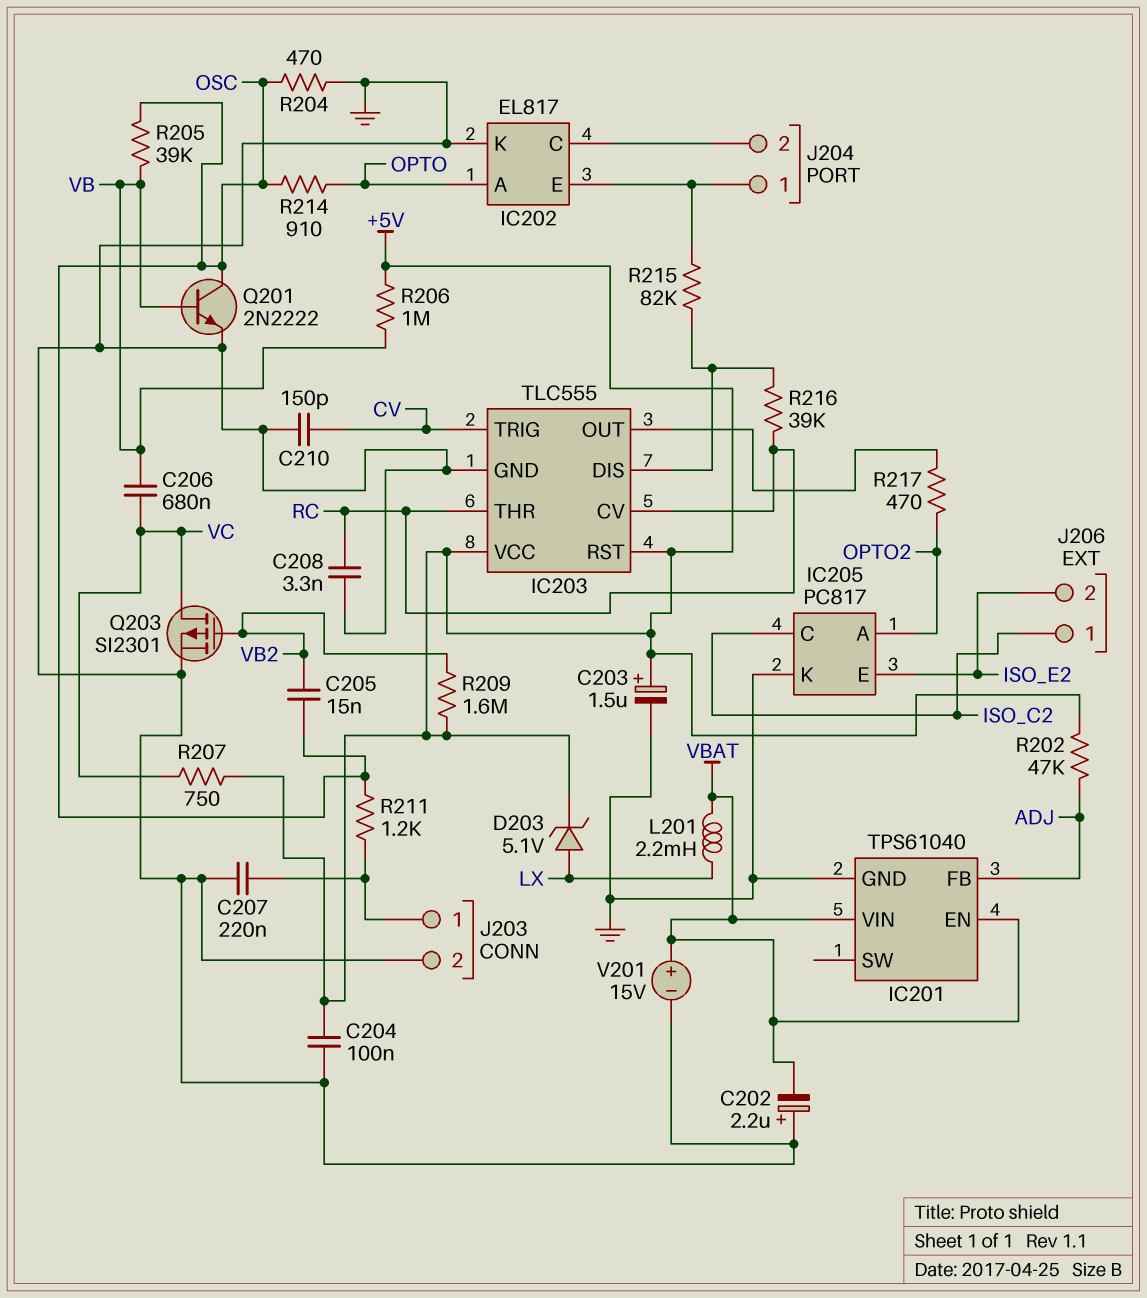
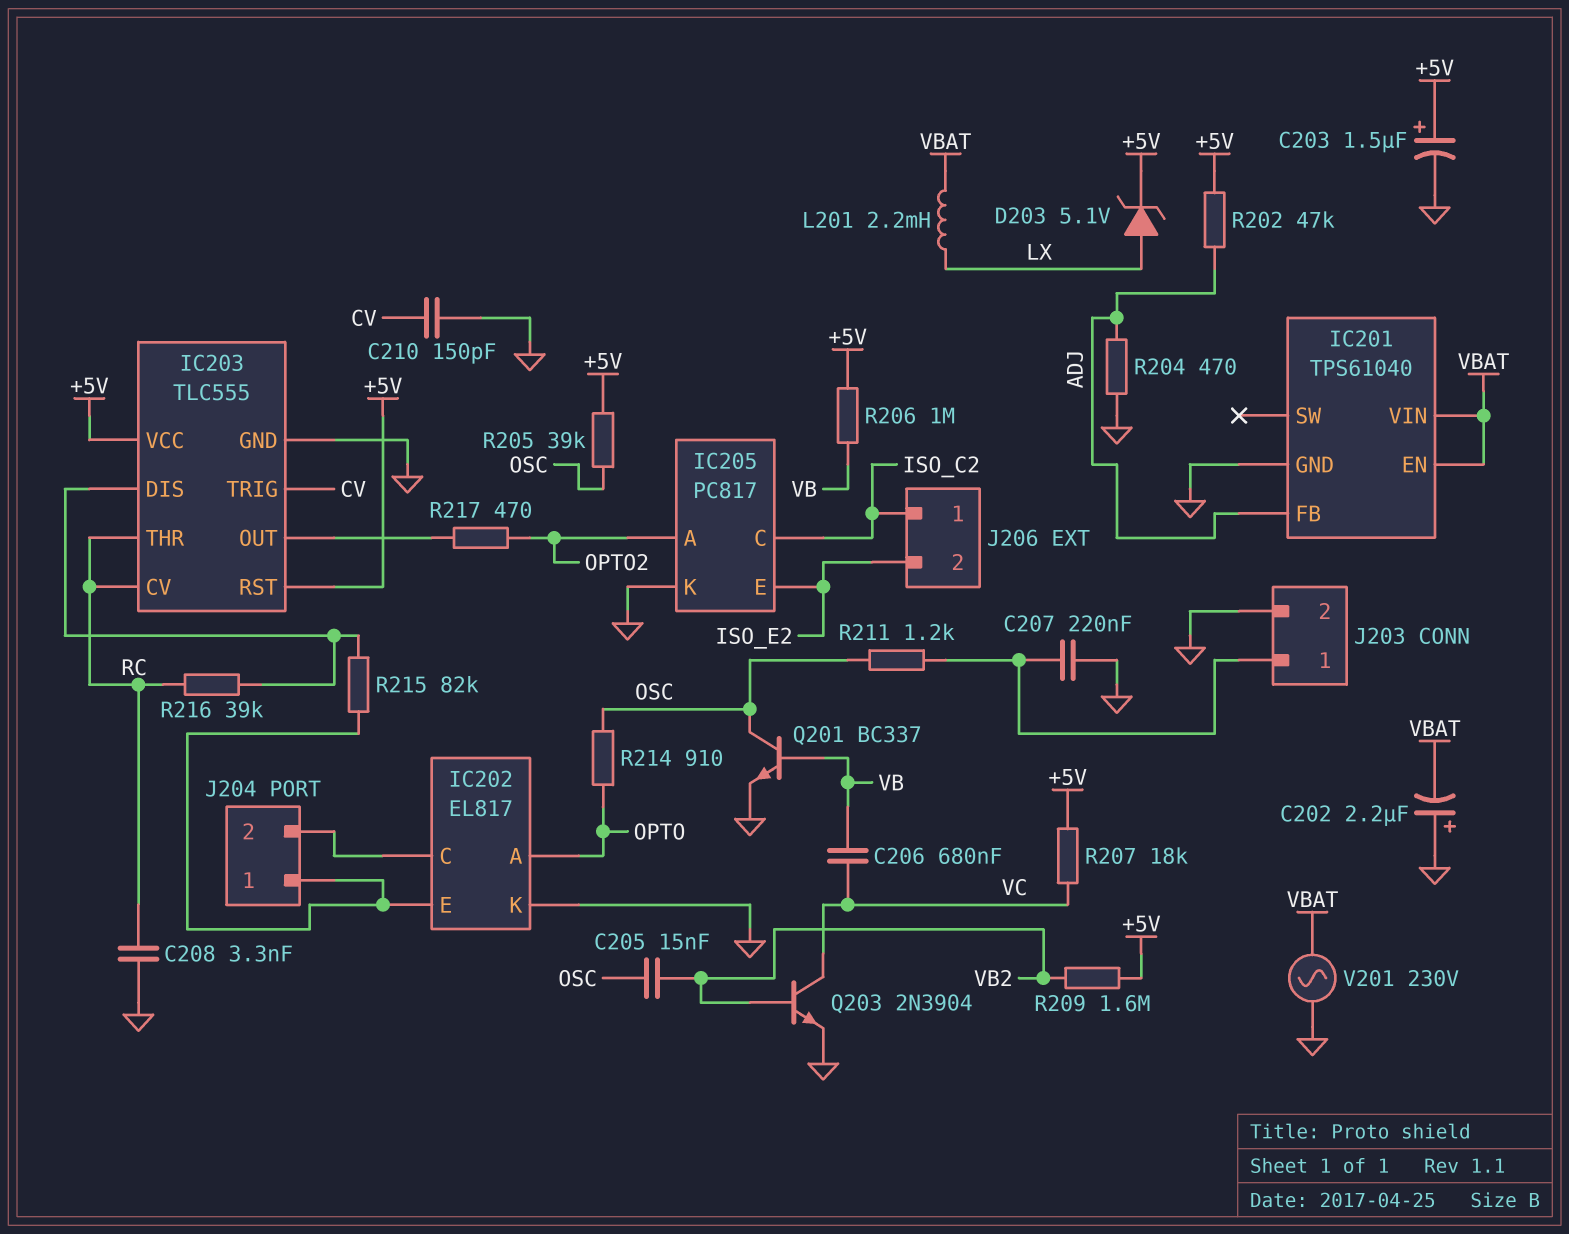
C204: 100nF (+5V, GND) -> none
Q201: NPN 2N2222 (B VB, C OSC, E GND) -> NPN BC337 (B VB, C OSC, E GND)
Q203: PMOS SI2301 (G VB2, D VC, S GND) -> NPN 2N3904 (B VB2, C VC, E GND)
R204: 470 (GND, OSC) -> 470 (ADJ, GND)
R205: 39k (OSC, VB) -> 39k (+5V, OSC)
R207: 750 (+5V, VC) -> 18k (+5V, VC)
V201: 15V (plus VBAT, minus GND) -> AC 230V (GND, VBAT)

